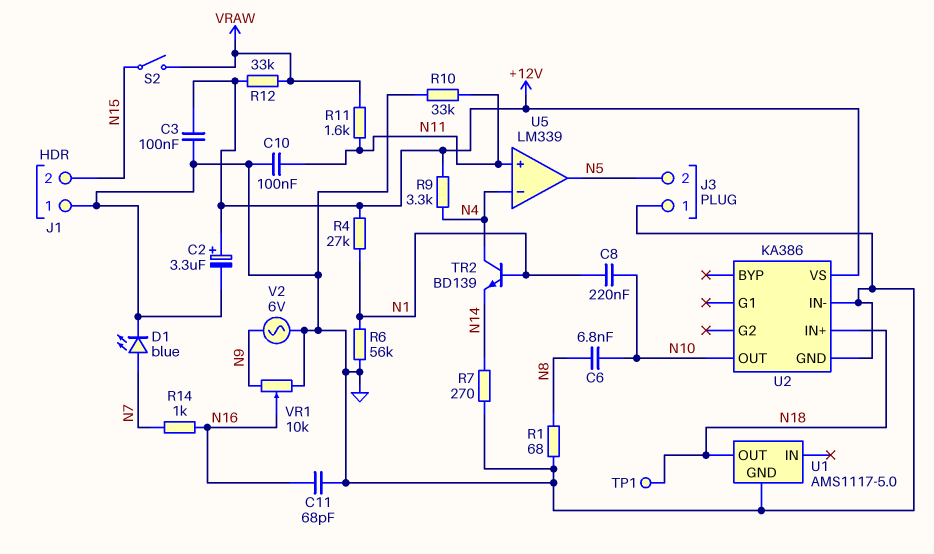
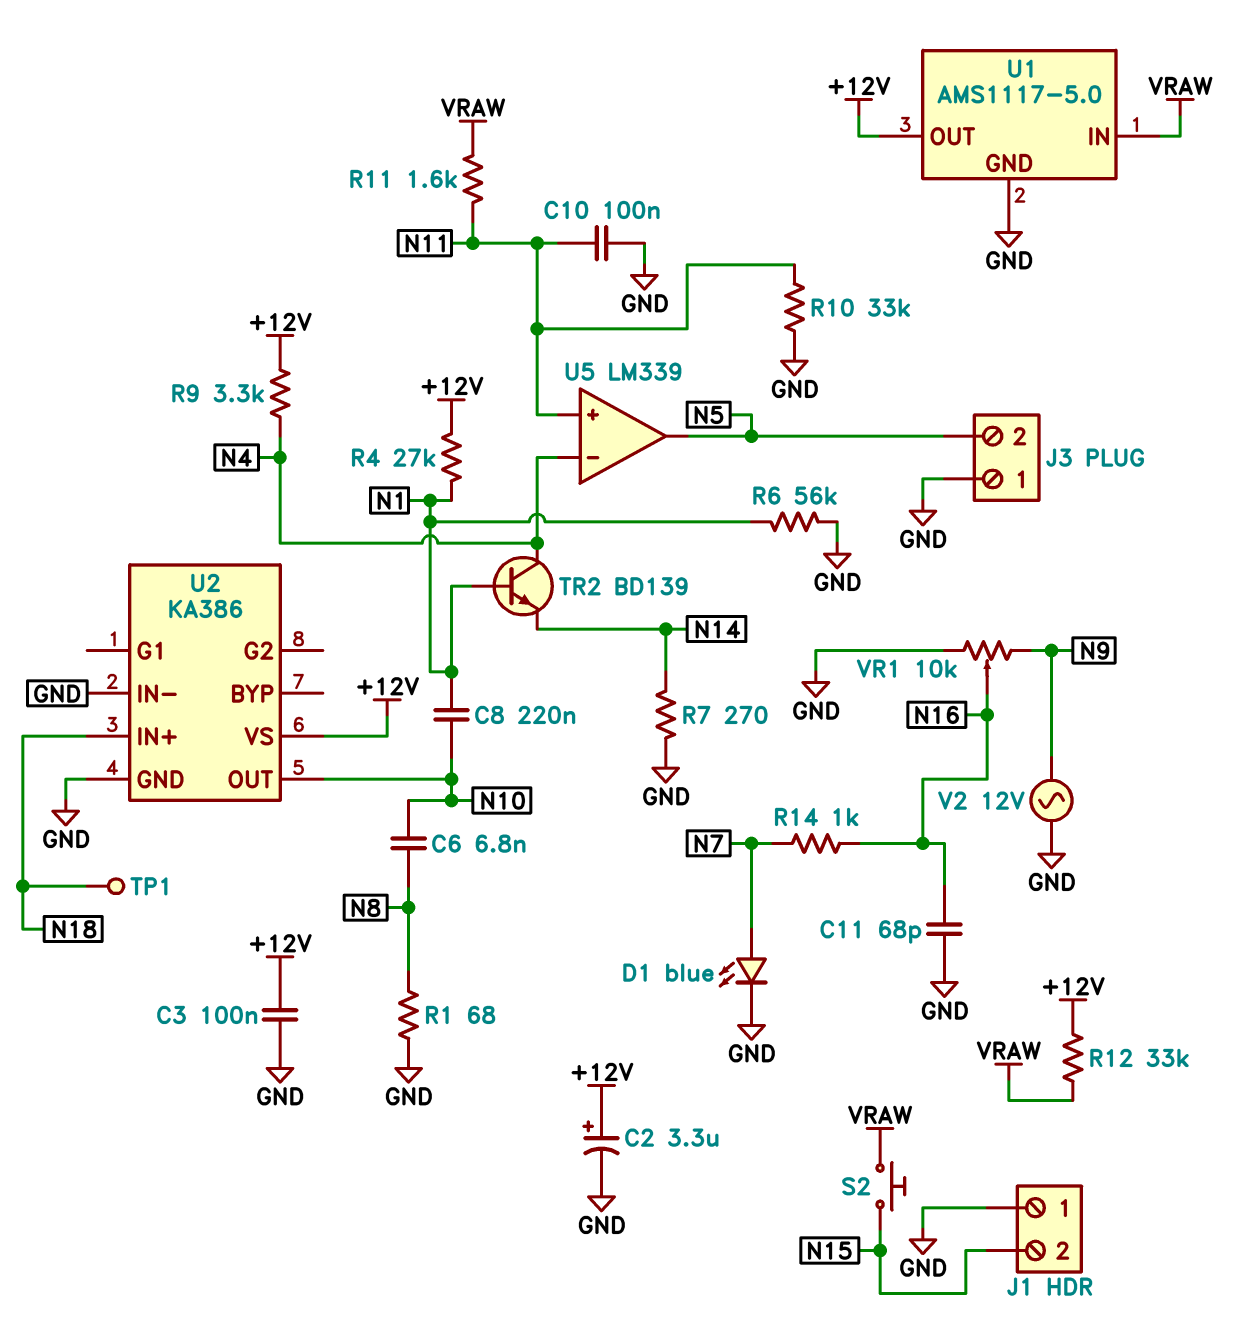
S2: switch (N15, VRAW) -> button (N15, VRAW)
U1 pin IN: none -> VRAW
U1 pin OUT: N18 -> +12V
V2: AC 6V (GND, N9) -> AC 12V (GND, N9)

